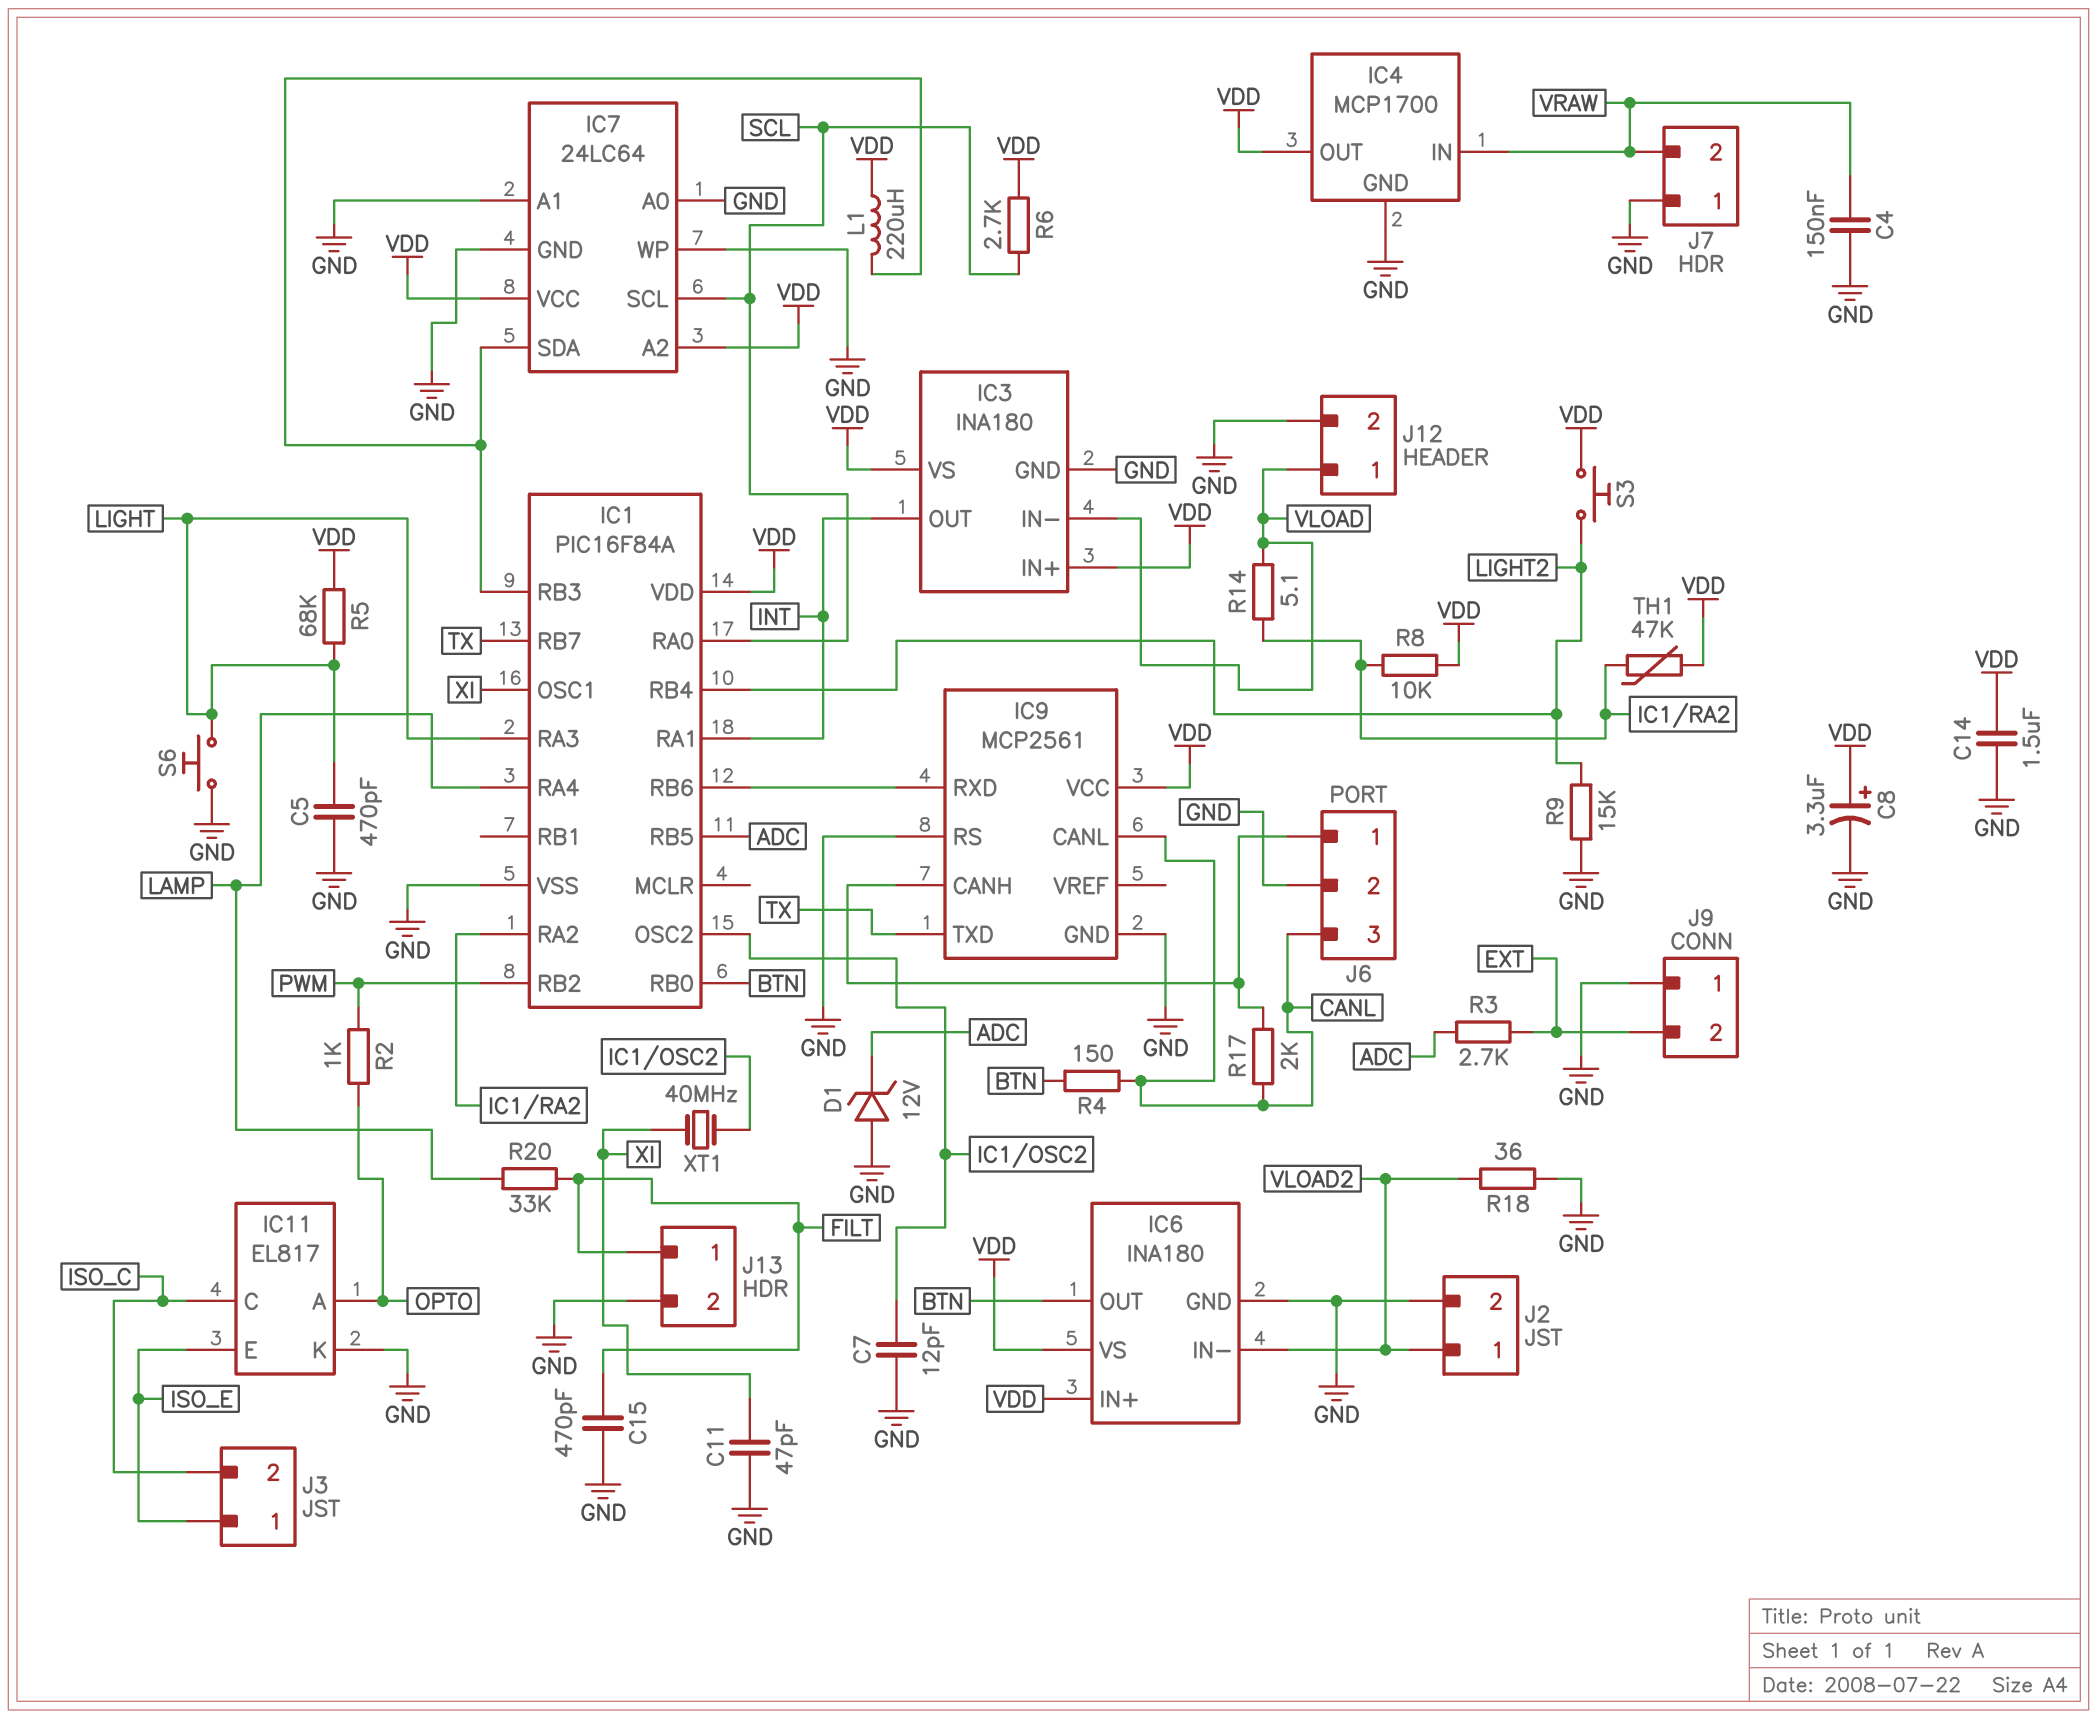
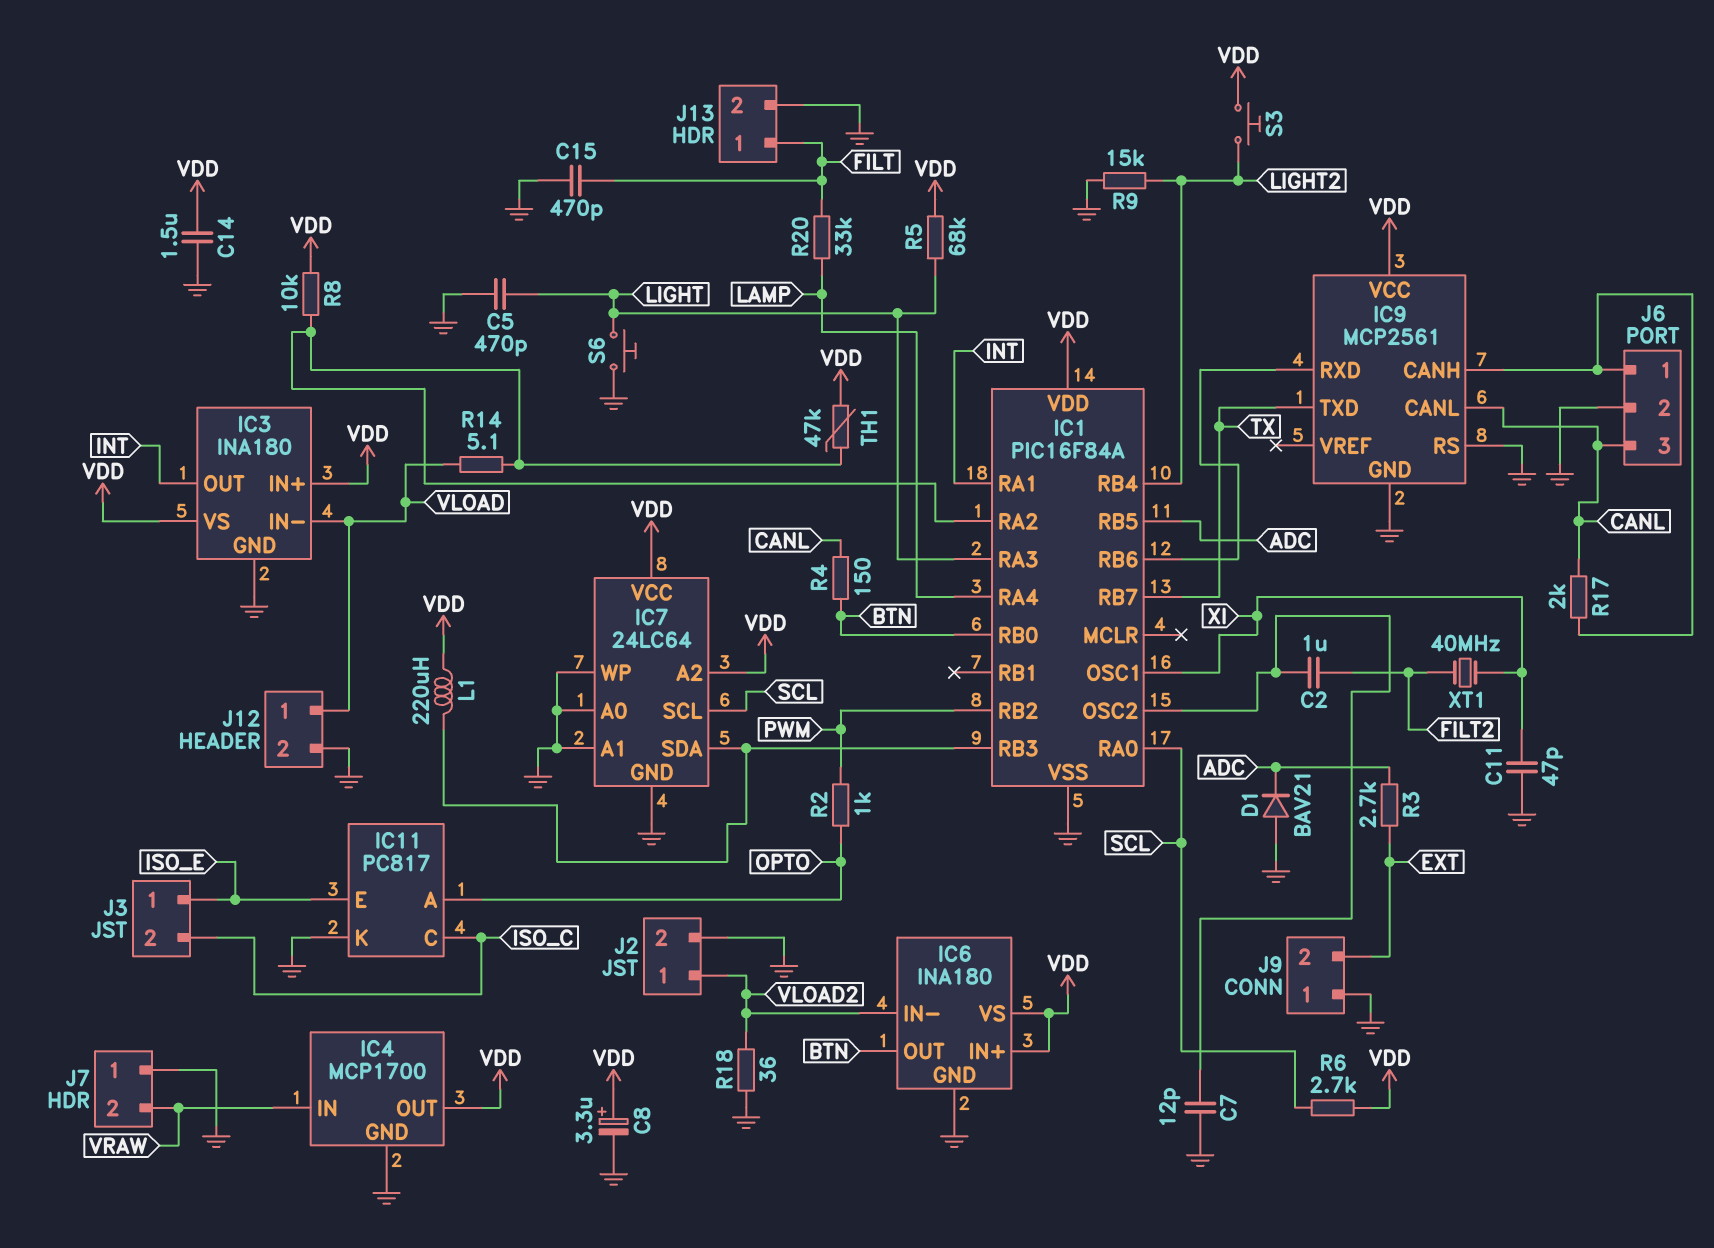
C2: none -> 1uF (FILT2, IC1/OSC2)
C4: 150nF (GND, VRAW) -> none
D1: zener 12V (A GND, K ADC) -> diode BAV21 (A GND, K ADC)
IC11: EL817 -> PC817
XT1: 40MHz (IC1/OSC2, XI) -> 40MHz (FILT2, XI)

